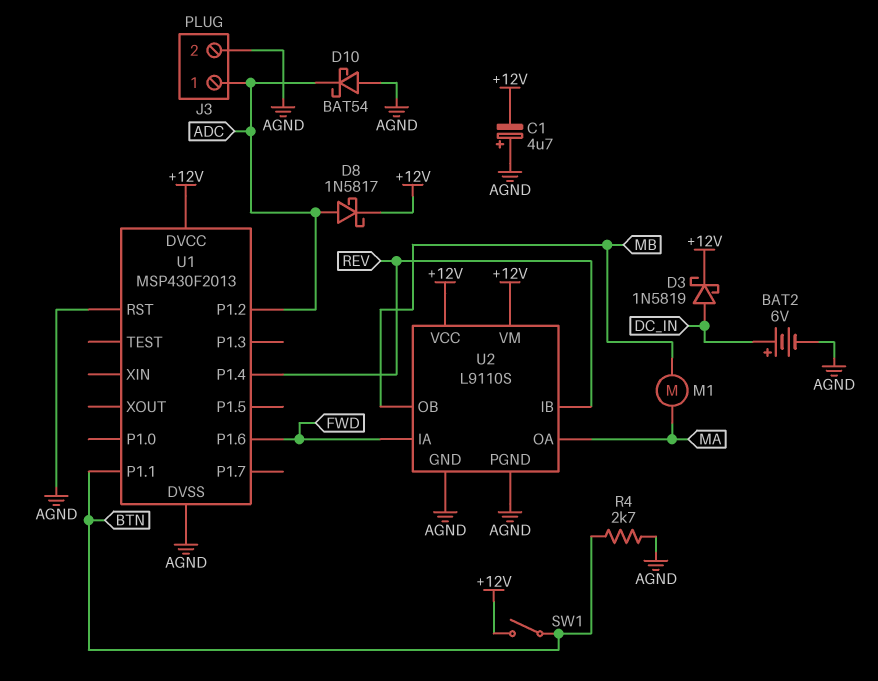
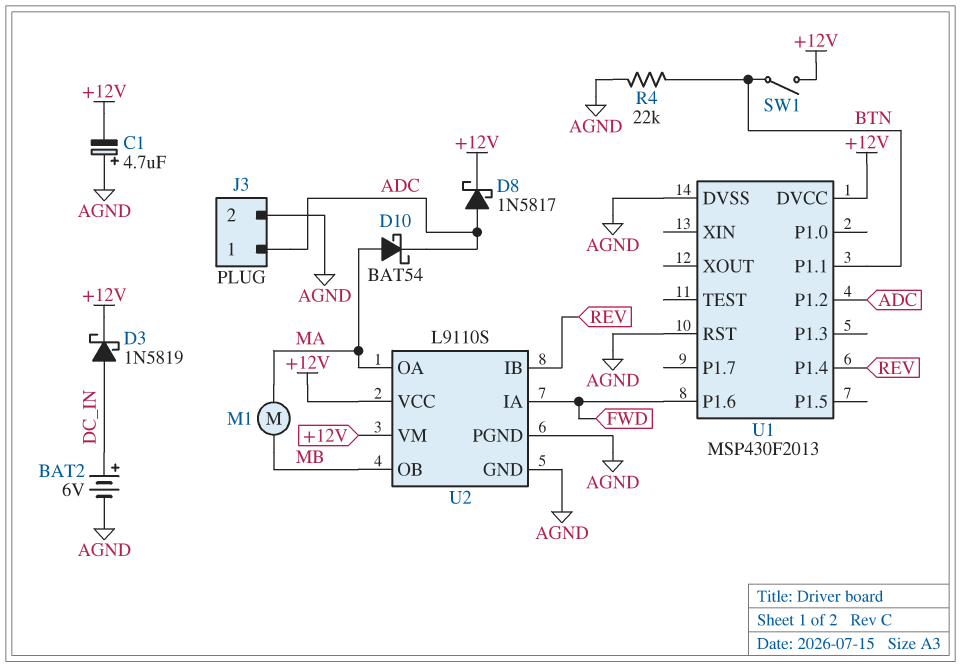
D10: schottky BAT54 (A AGND, K ADC) -> schottky BAT54 (A MA, K ADC)
R4: 2.7k (AGND, BTN) -> 22k (AGND, BTN)

